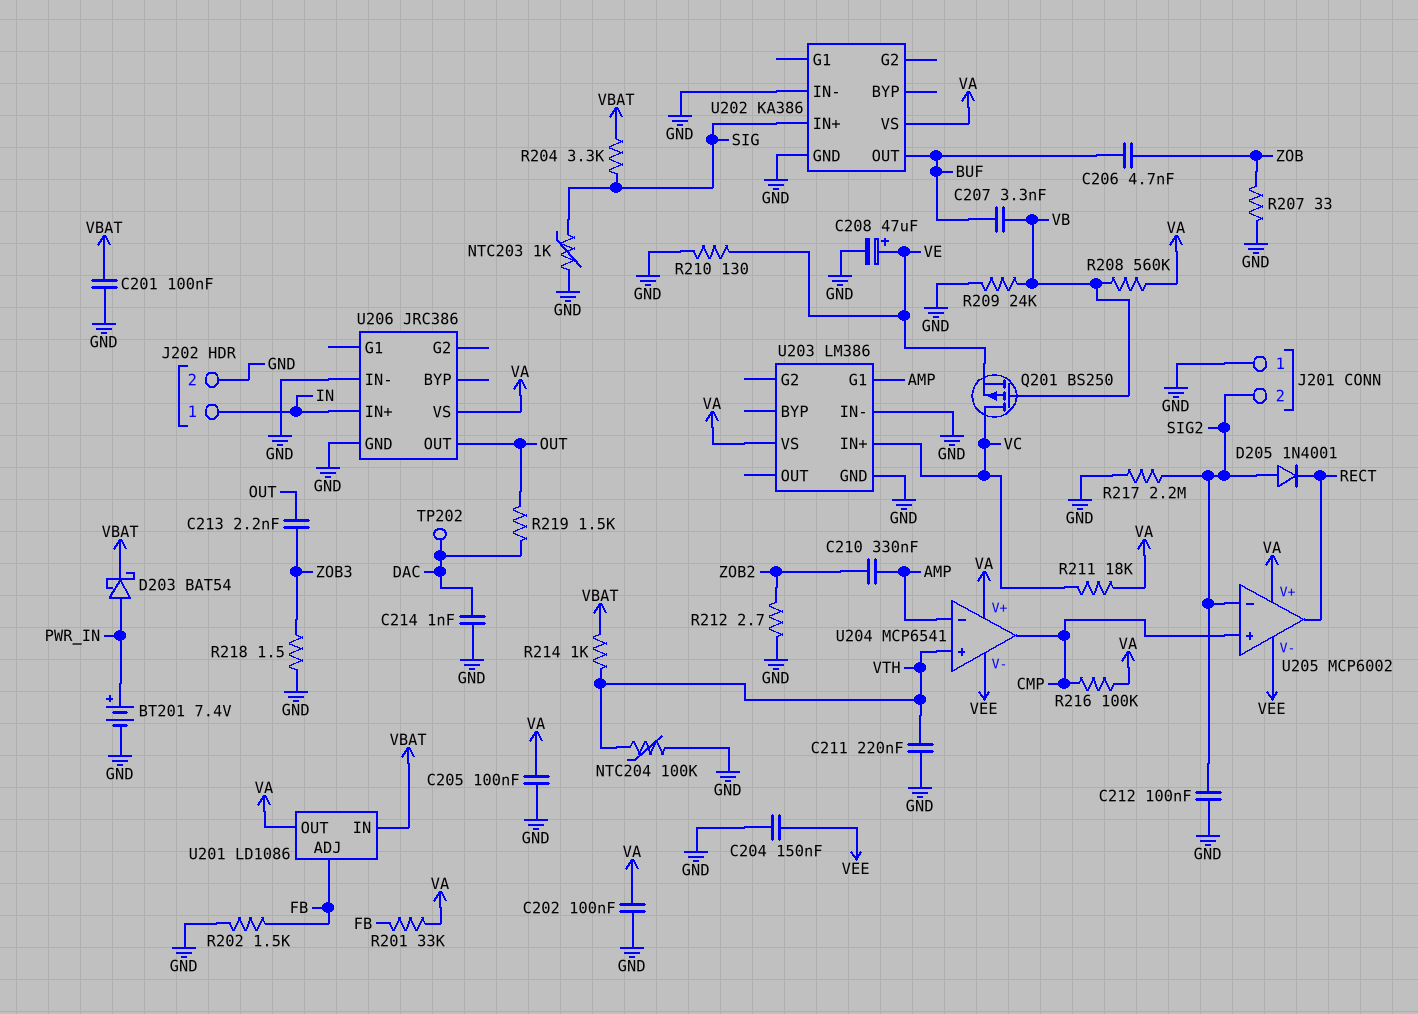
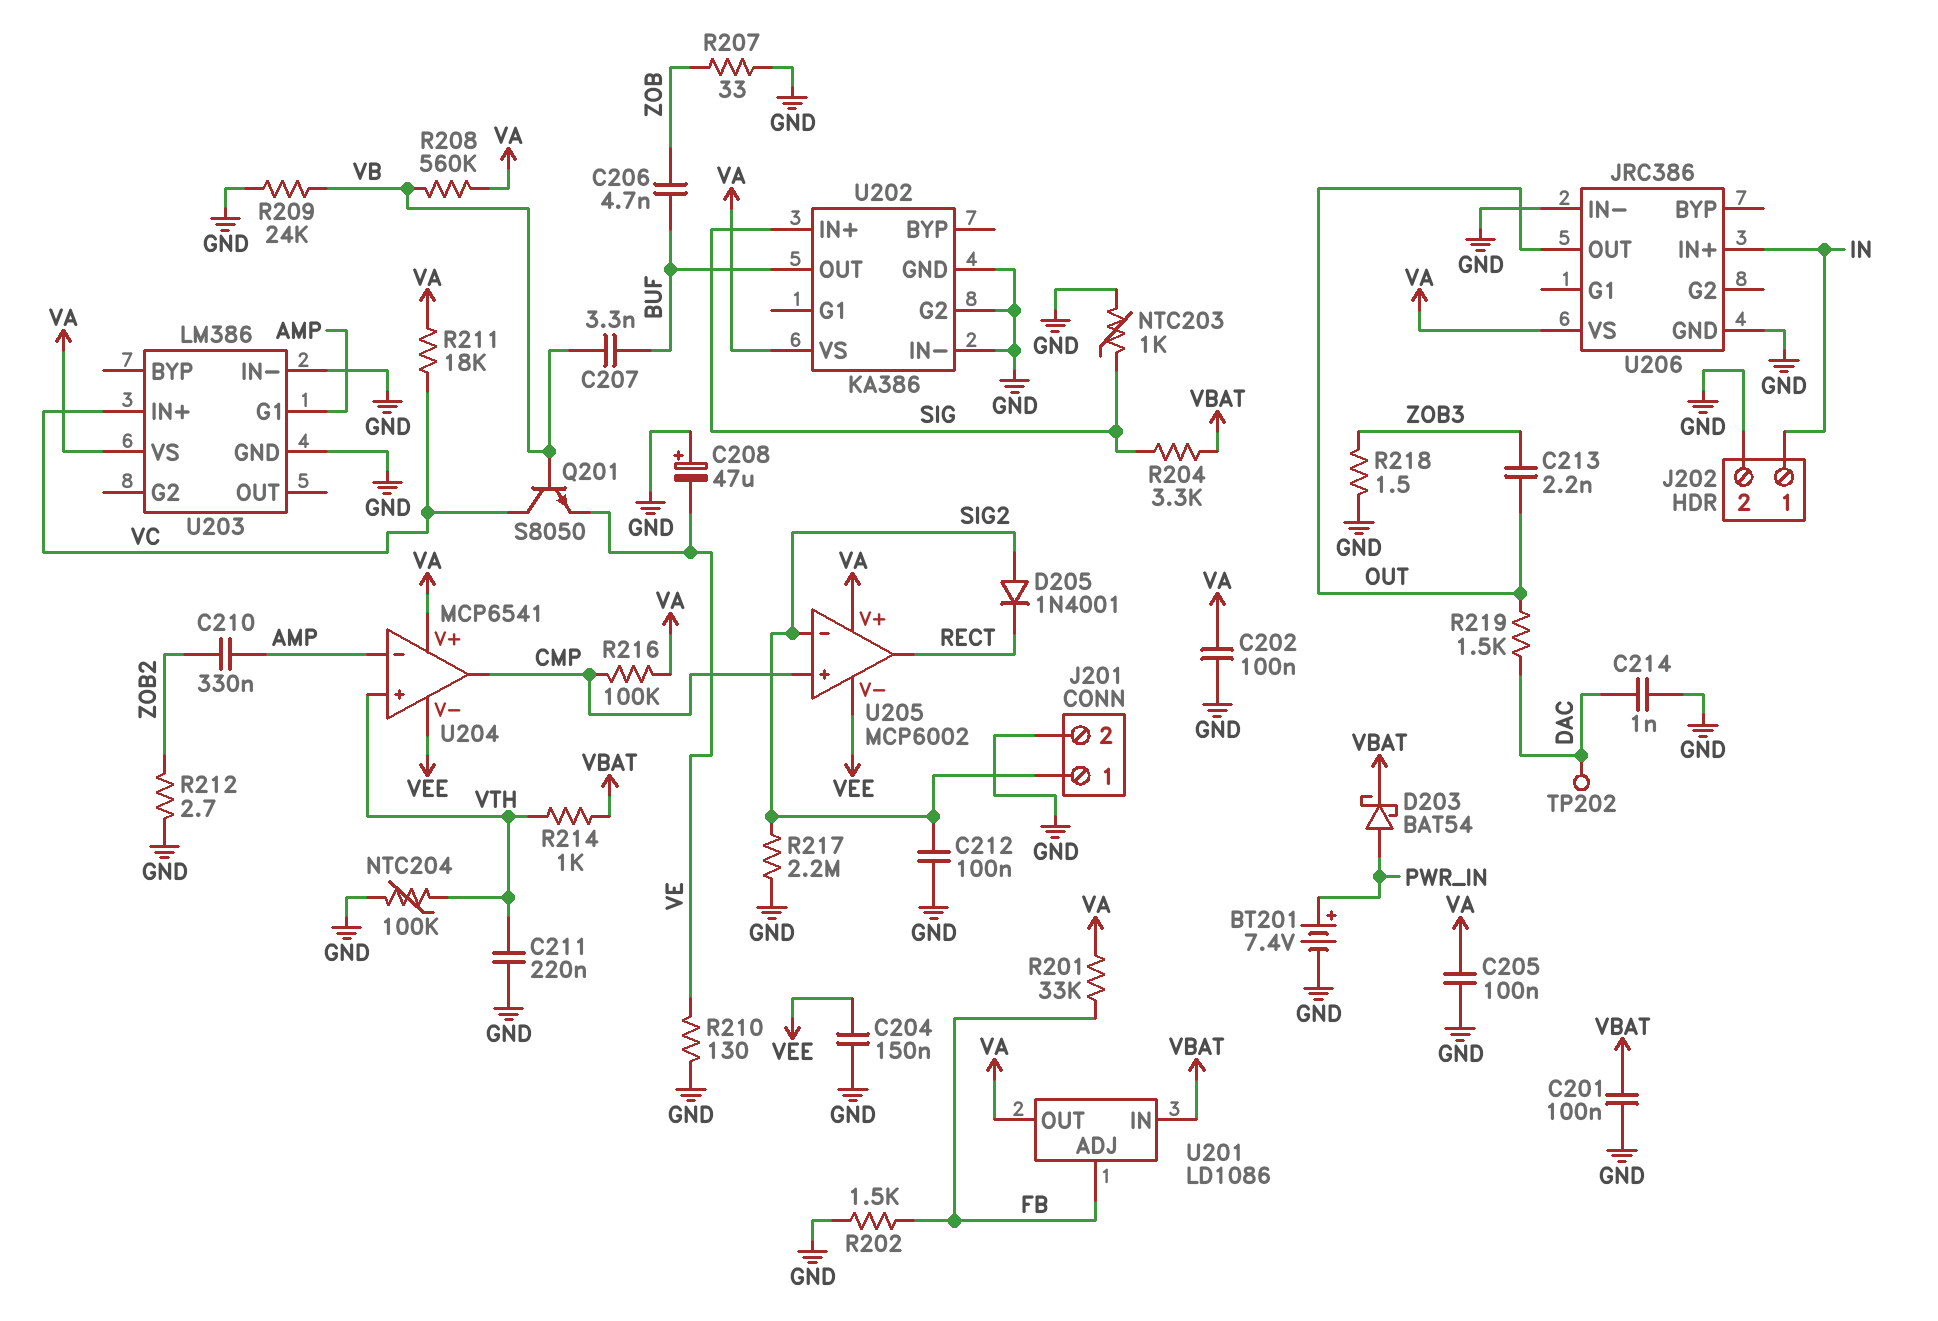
C208: 47uF (plus VE, minus GND) -> 47uF (plus GND, minus VE)
J201 pin 1: GND -> SIG2
J201 pin 2: SIG2 -> GND
Q201: PMOS BS250 (G VB, D VC, S VE) -> NPN S8050 (B VB, C VC, E VE)
U202 pin G2: none -> GND

